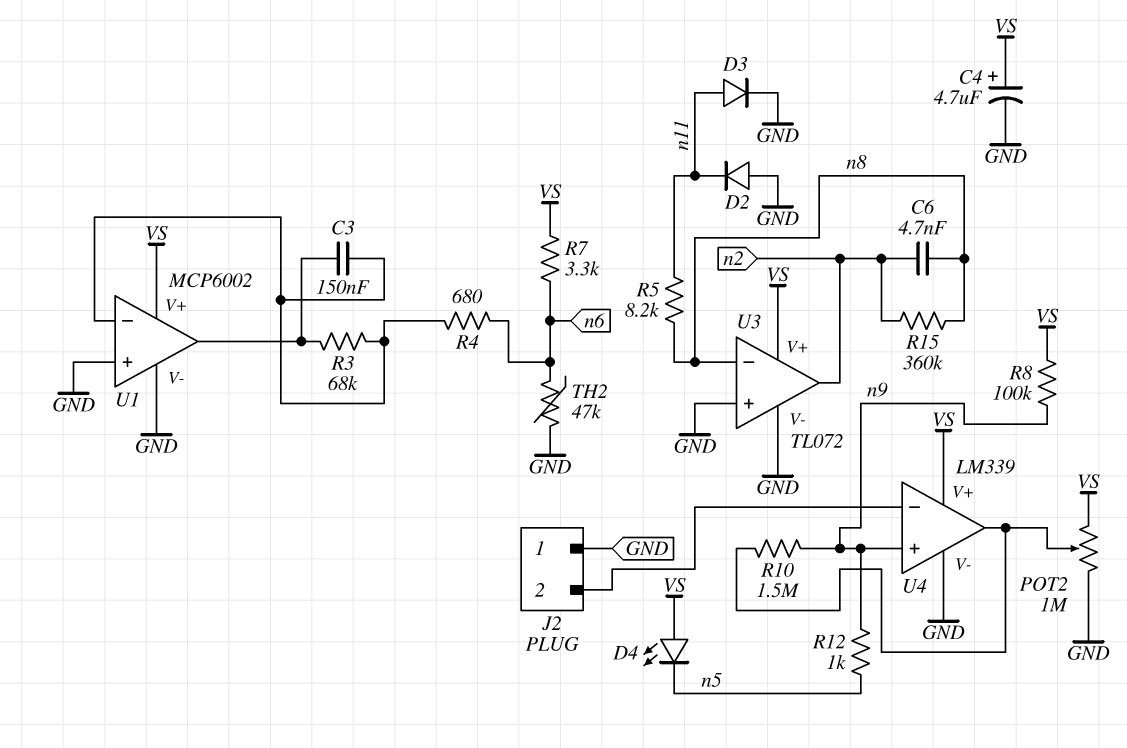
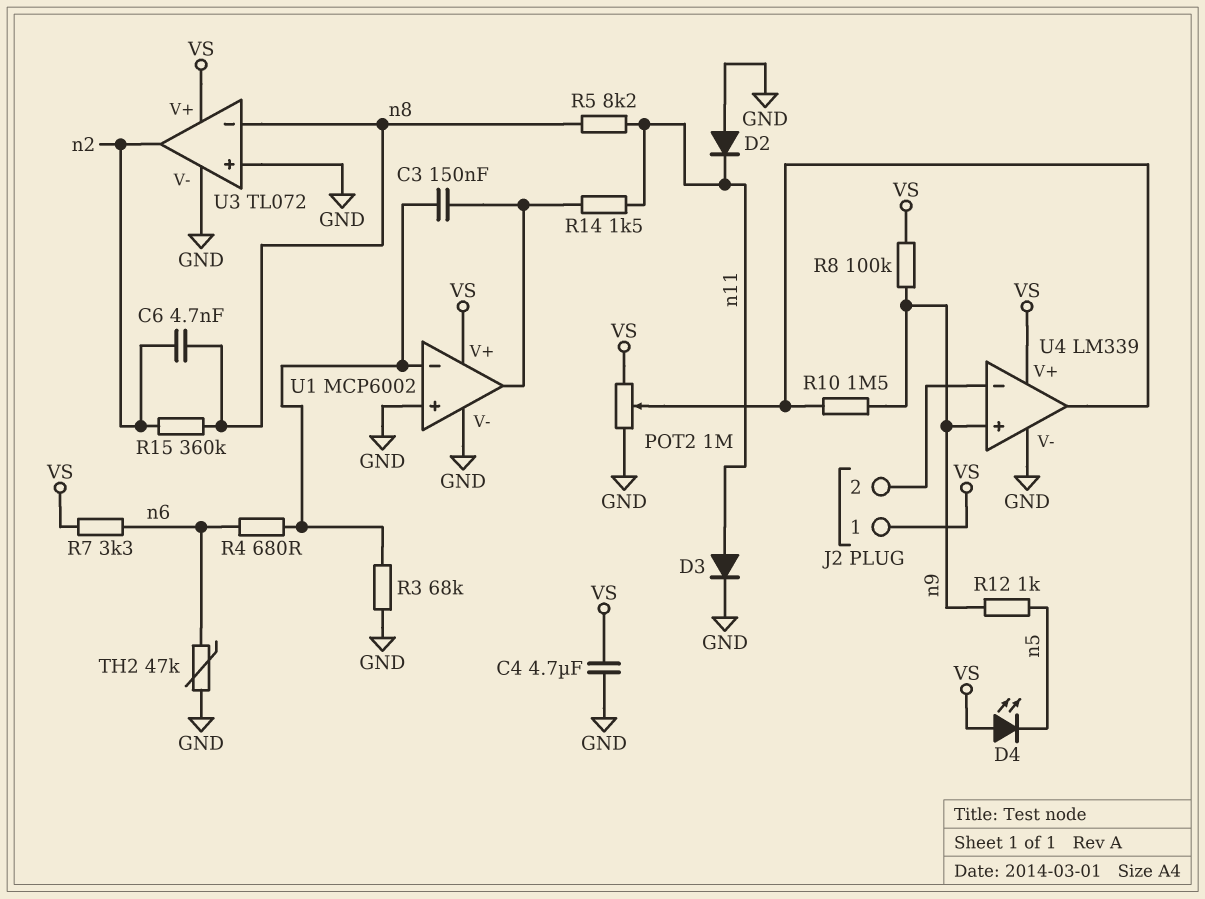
C4: 4.7uF (plus VS, minus GND) -> 4.7uF (GND, VS)
J2 pin 1: GND -> VS
R3: 68k (U1/in-, U1/out) -> 68k (GND, U1/in-)
R14: none -> 1.5k (U1/out, n11)

